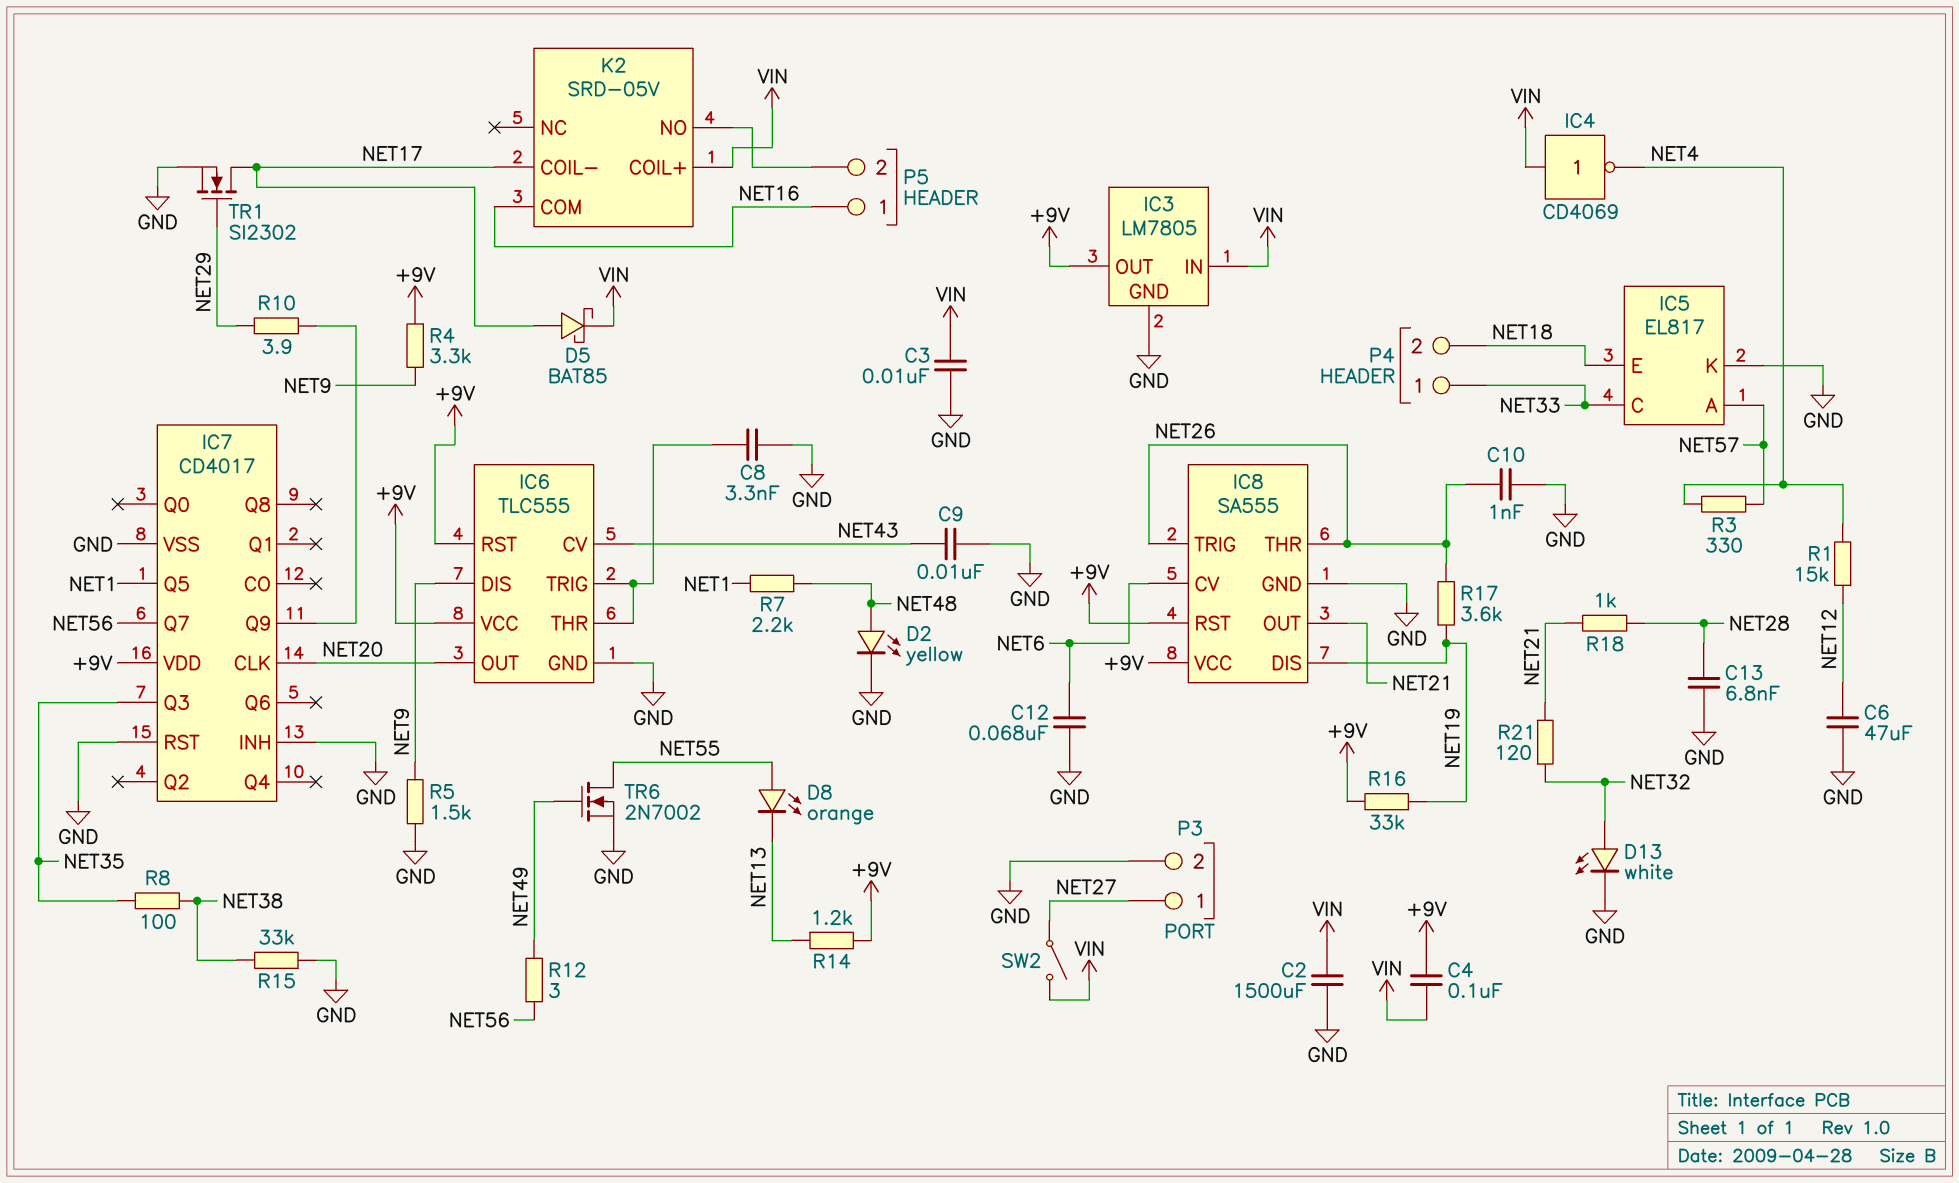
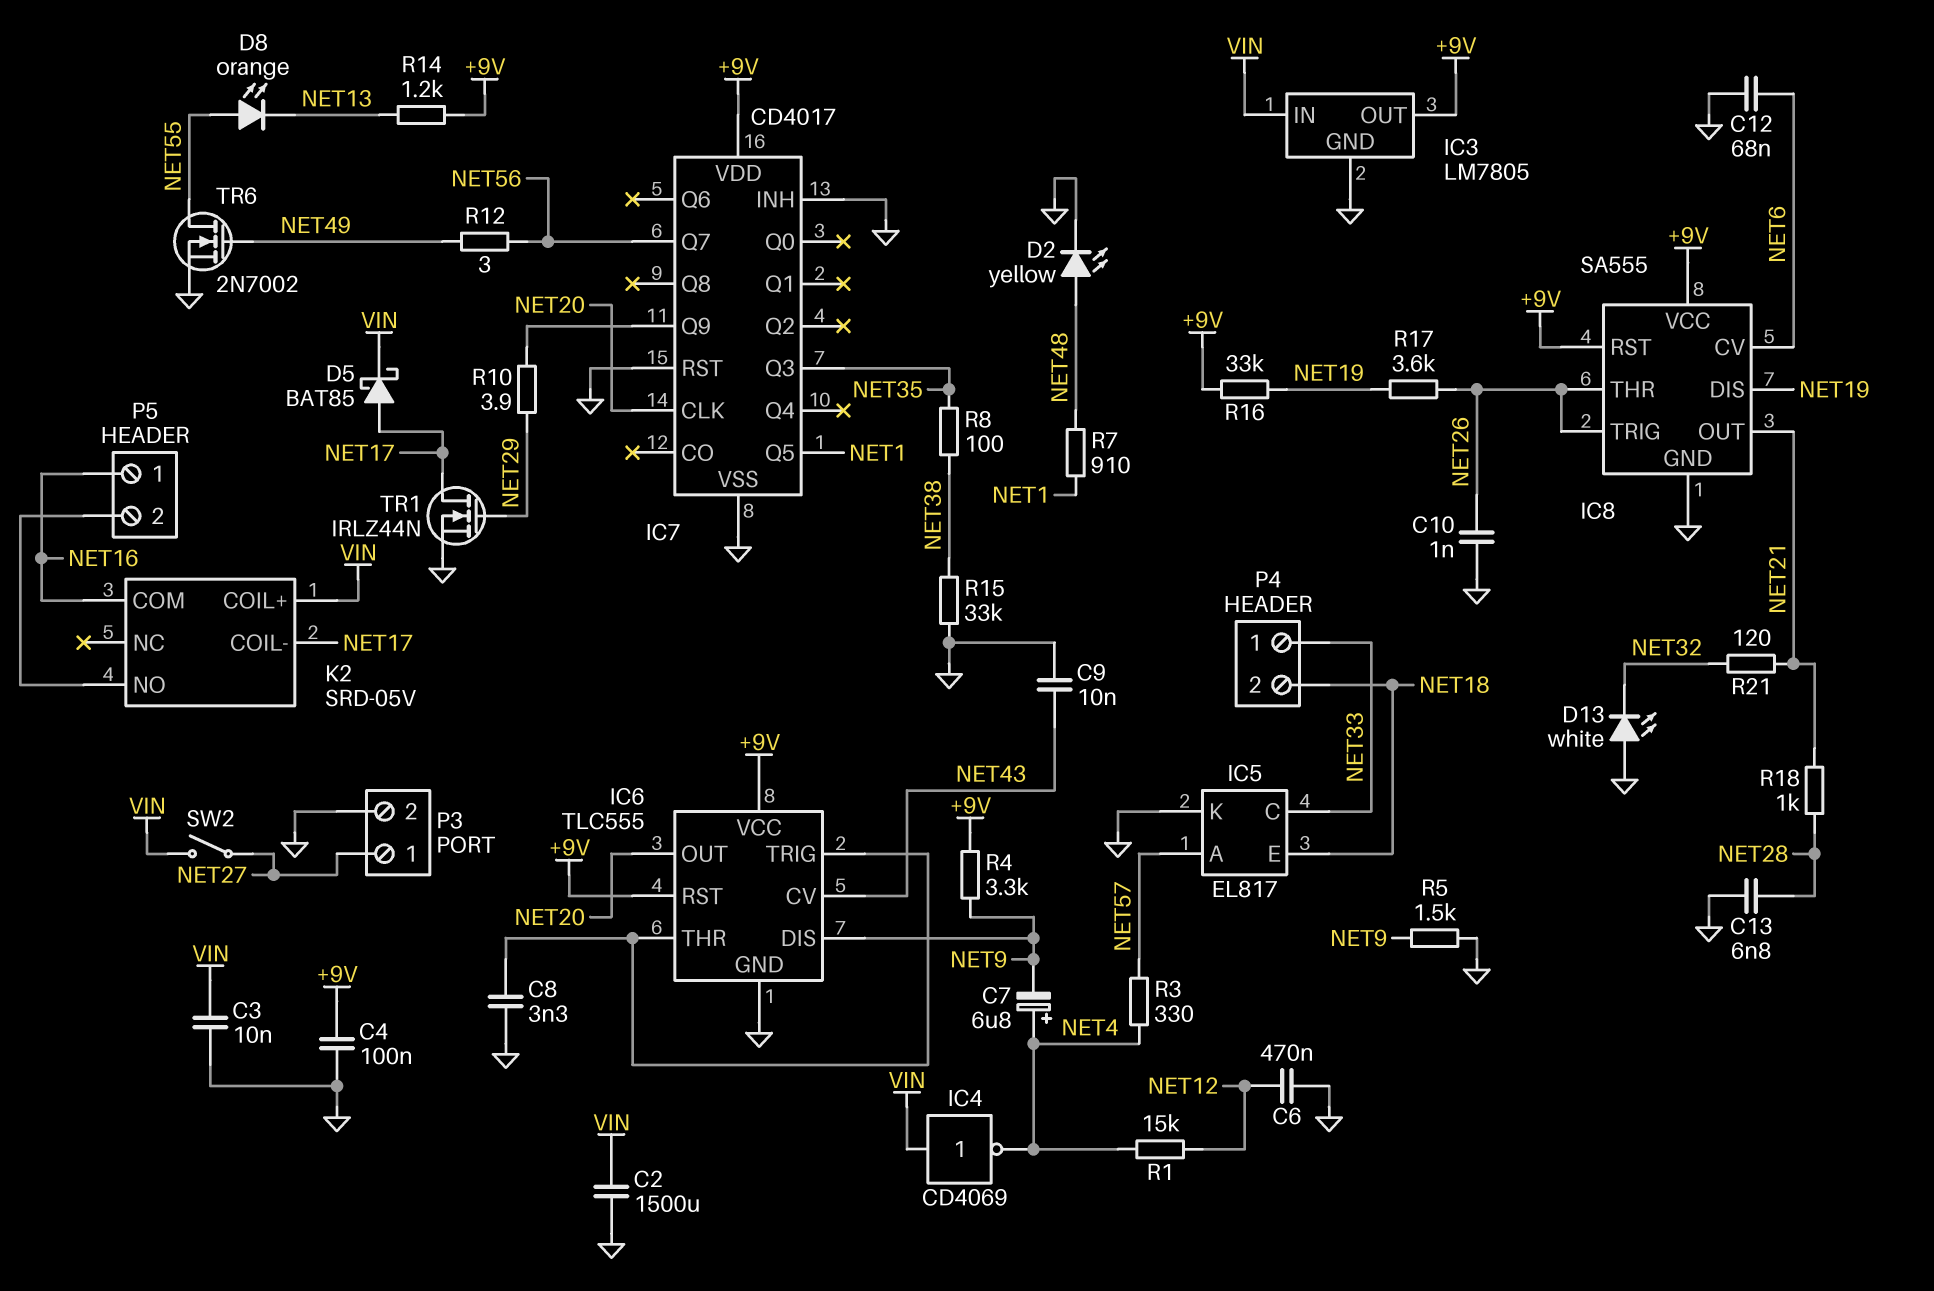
C4: 100nF (+9V, VIN) -> 100nF (+9V, GND)
C6: 47uF (GND, NET12) -> 470nF (GND, NET12)
C7: none -> 6.8uF (plus NET4, minus NET9)
D13: LED white (A NET32, K GND) -> LED white (A GND, K NET32)
R7: 2.2k (NET1, NET48) -> 910 (NET1, NET48)
TR1: NMOS SI2302 (G NET29, D NET17, S GND) -> NMOS IRLZ44N (G NET29, D NET17, S GND)

